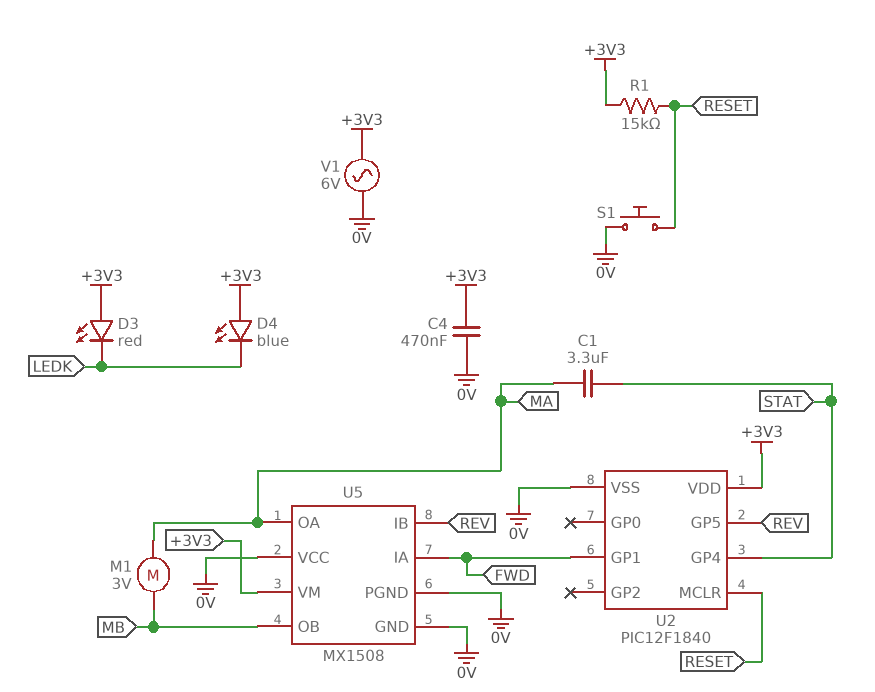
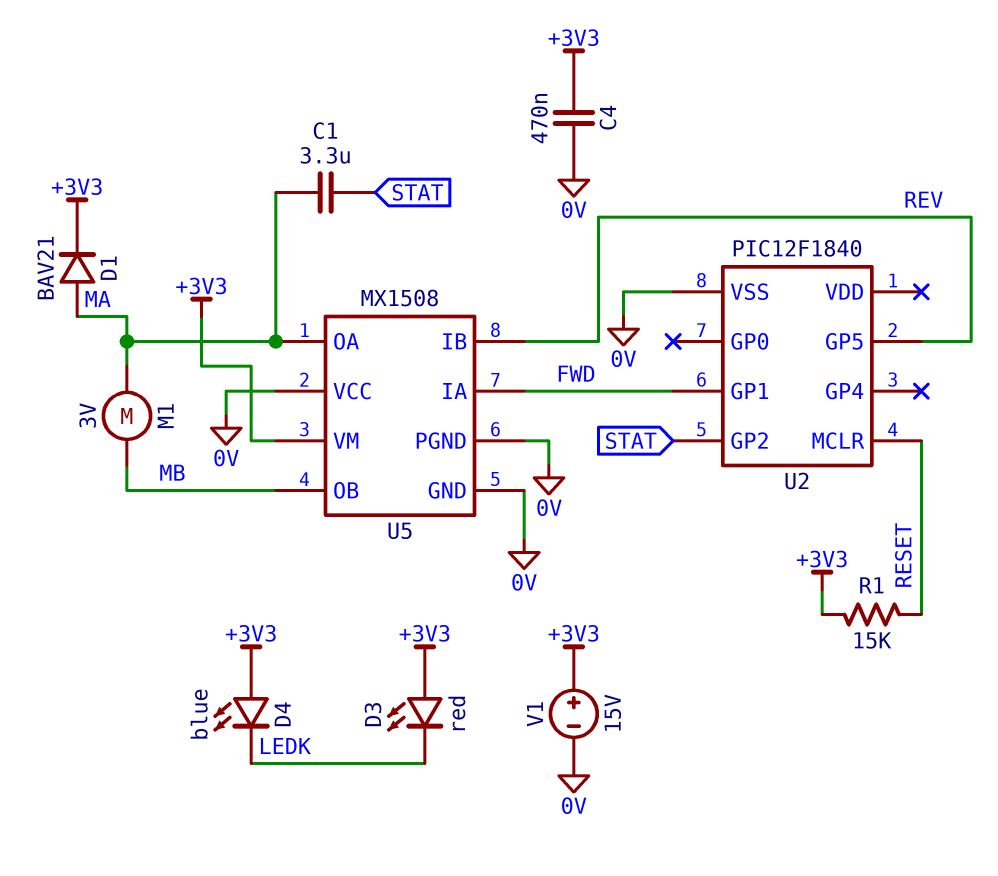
D1: none -> diode BAV21 (A MA, K +3V3)
S1: button (0V, RESET) -> none
U2 pin GP2: none -> STAT
U2 pin GP4: STAT -> none
U2 pin VDD: +3V3 -> none
V1: AC 6V (+3V3, 0V) -> 15V (plus +3V3, minus 0V)

